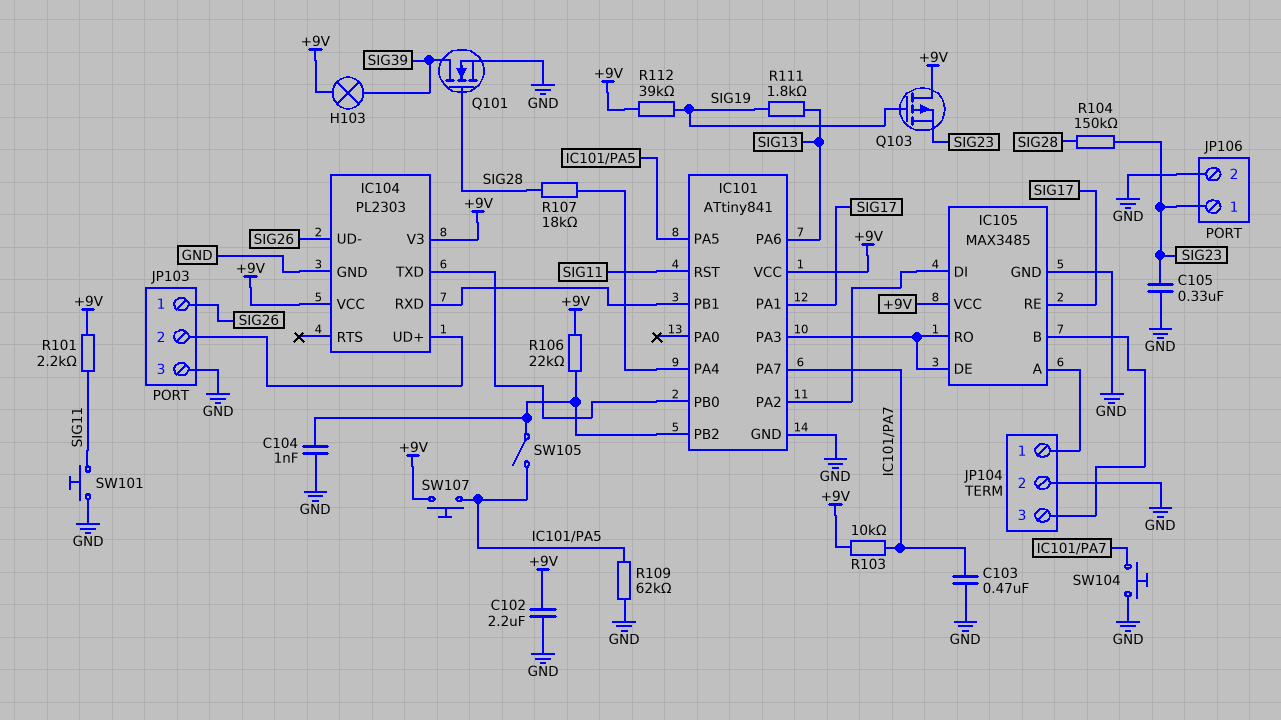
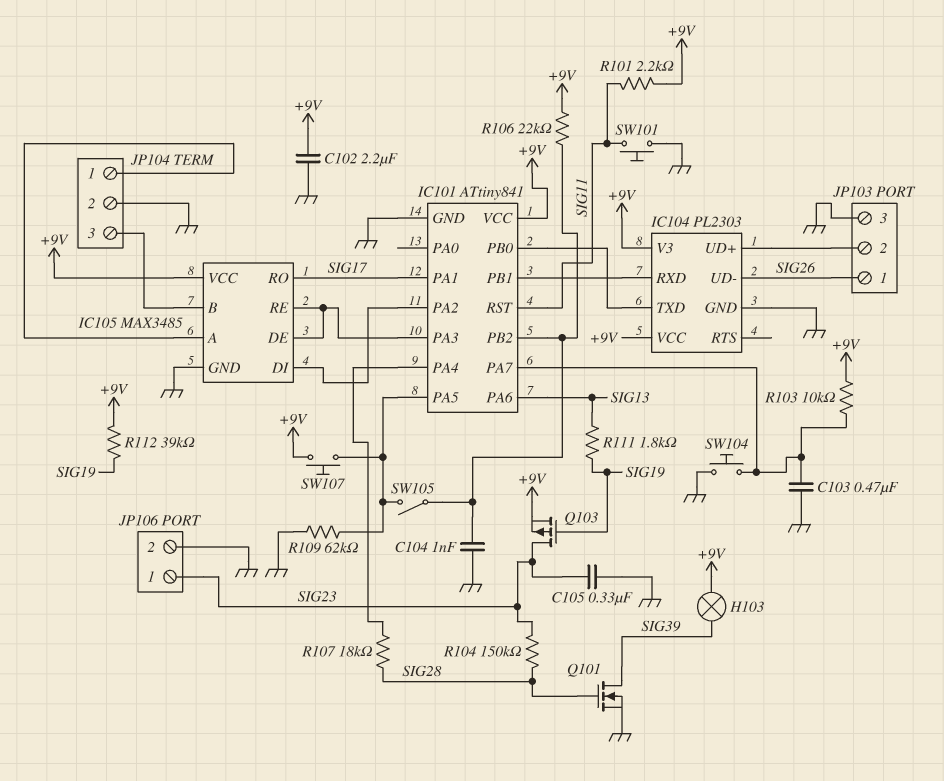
IC105 pin RE: SIG17 -> IC101/PA3
IC105 pin RO: IC101/PA3 -> SIG17
Q103: PMOS (G SIG19, D +9V, S SIG23) -> PMOS (G SIG19, D SIG23, S +9V)

